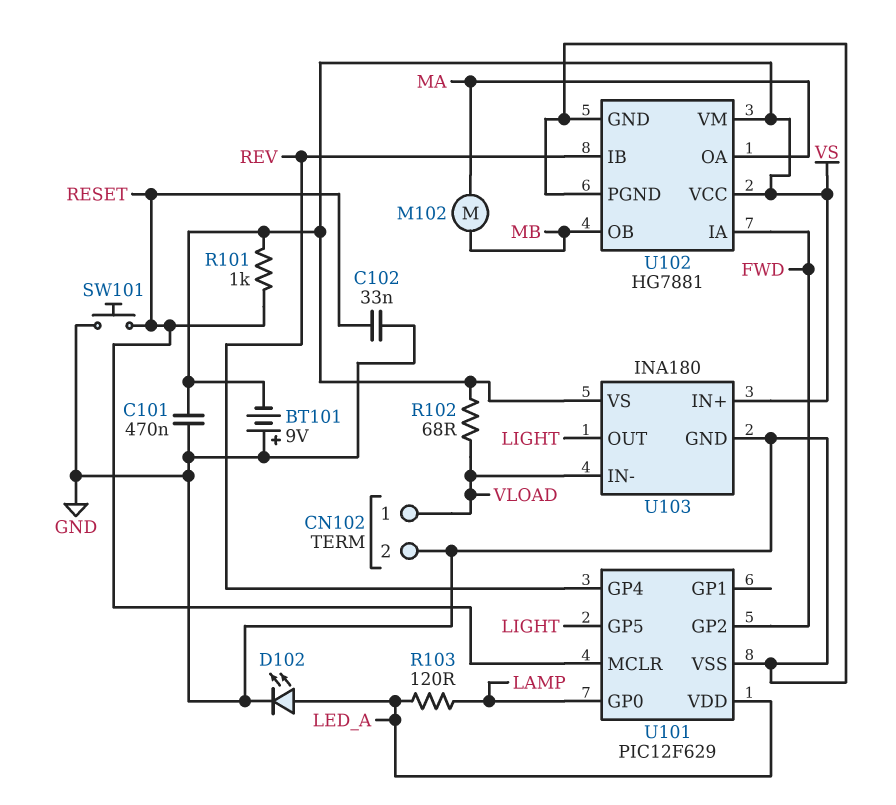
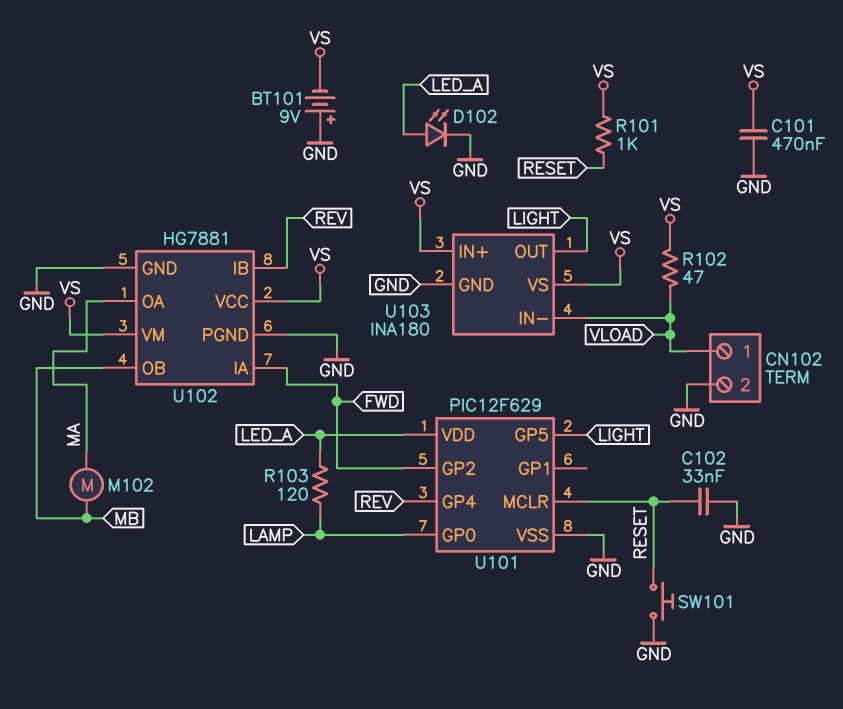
R102: 68 (VLOAD, VS) -> 47 (VLOAD, VS)

